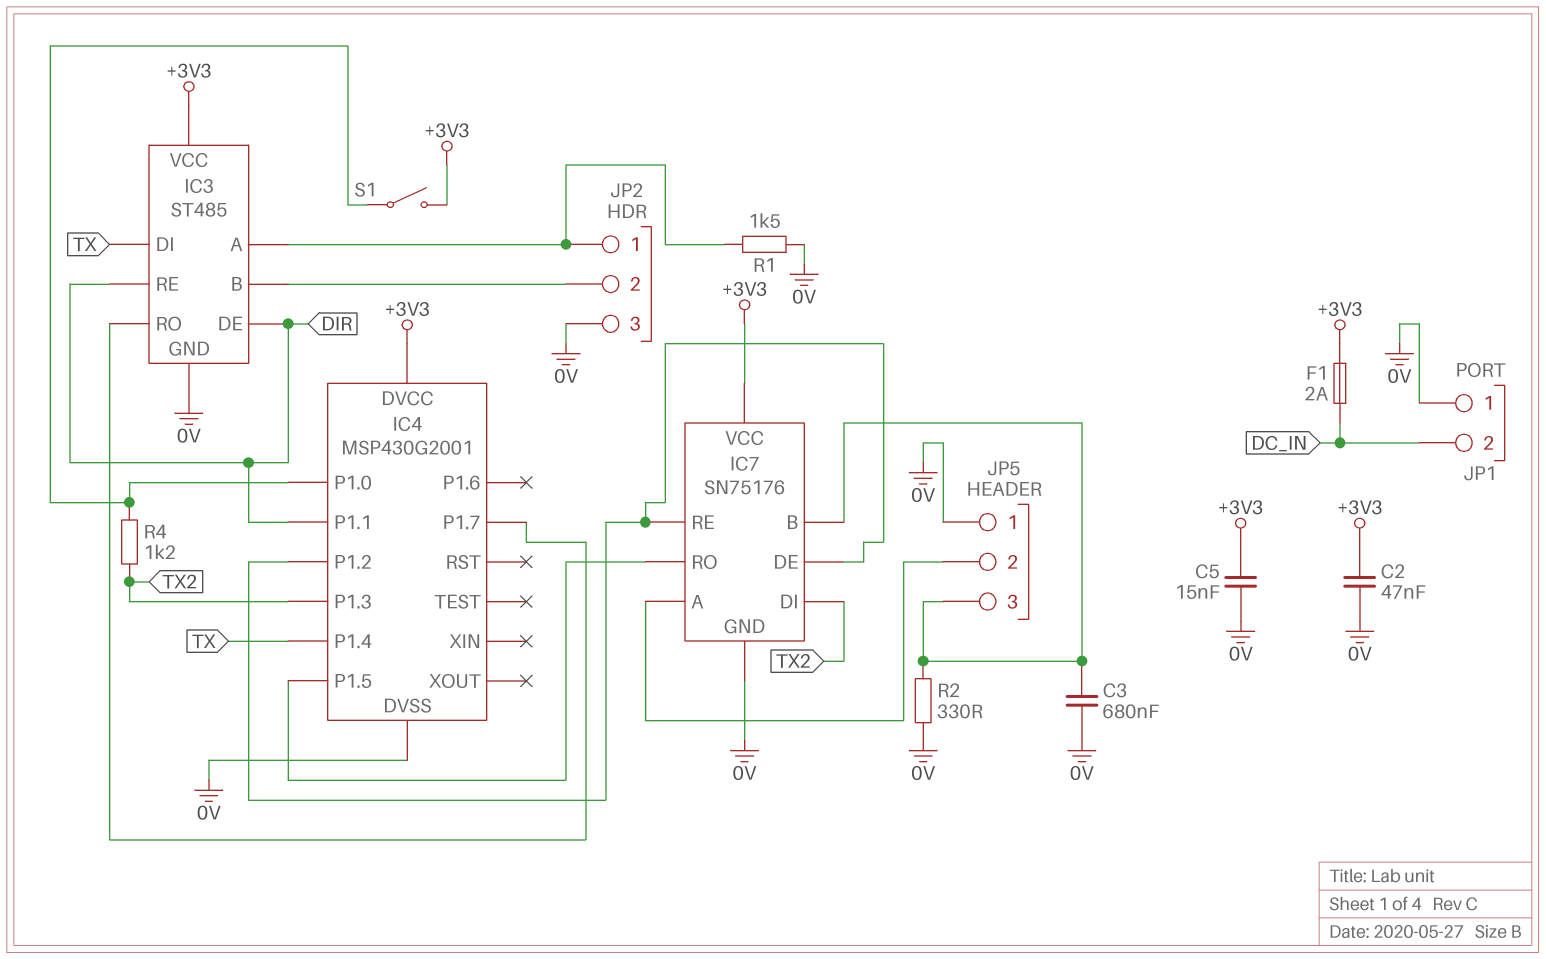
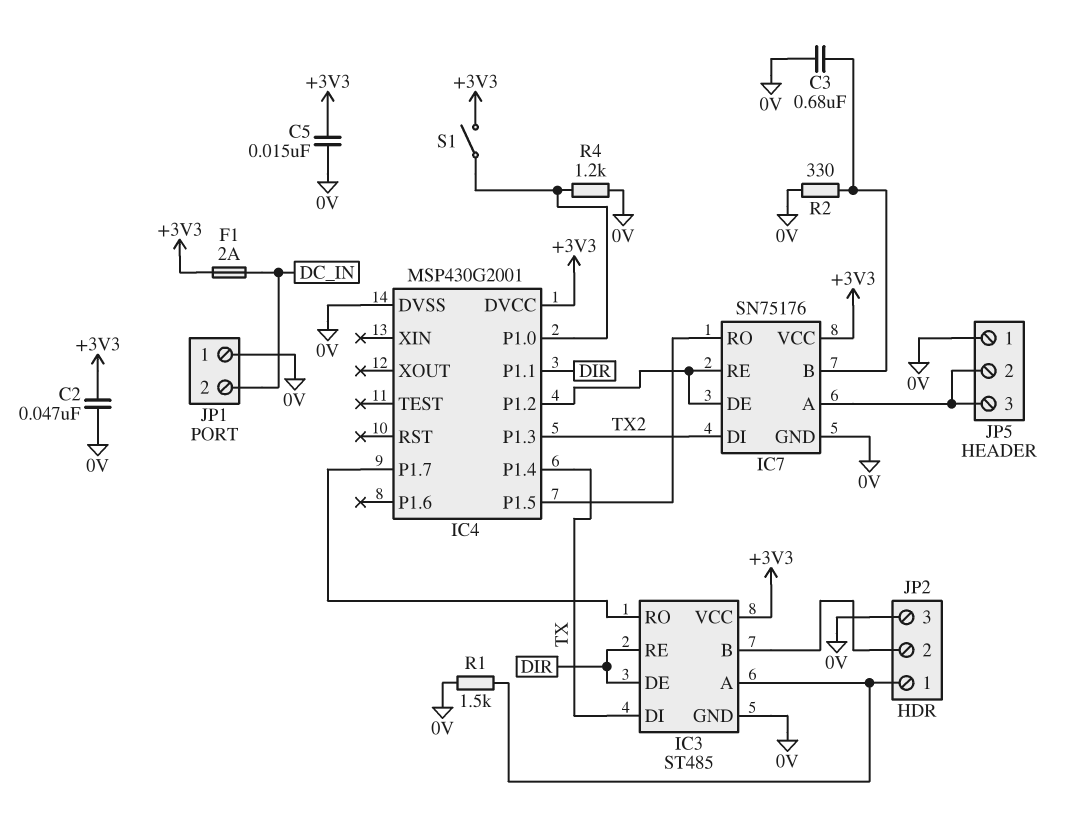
JP5 pin 3: IC7/B -> IC7/A
R4: 1.2k (IC4/P1.0, TX2) -> 1.2k (0V, IC4/P1.0)

